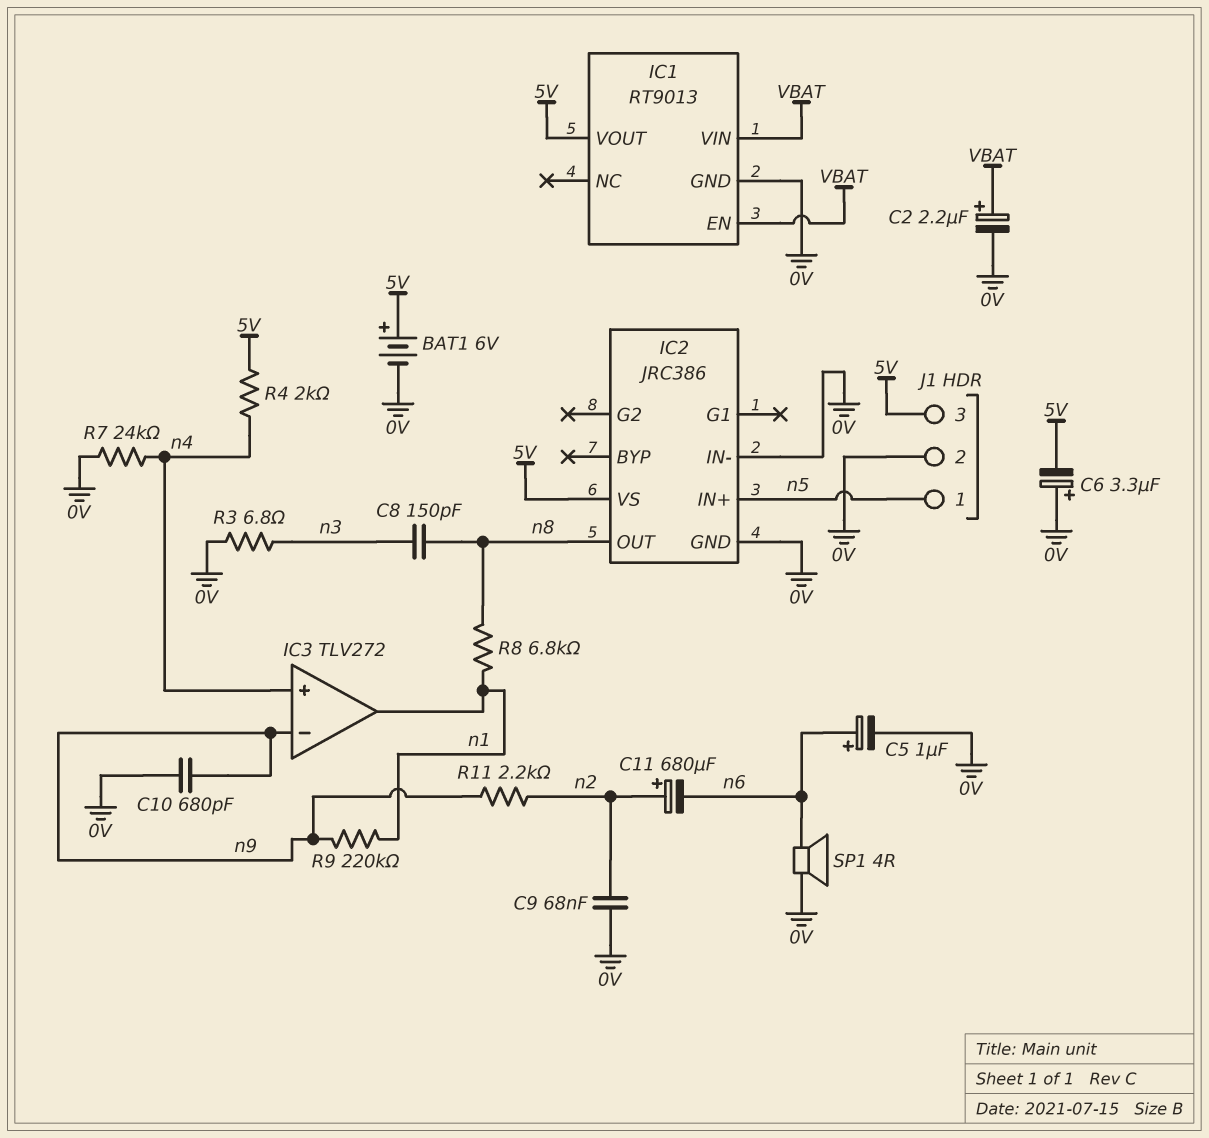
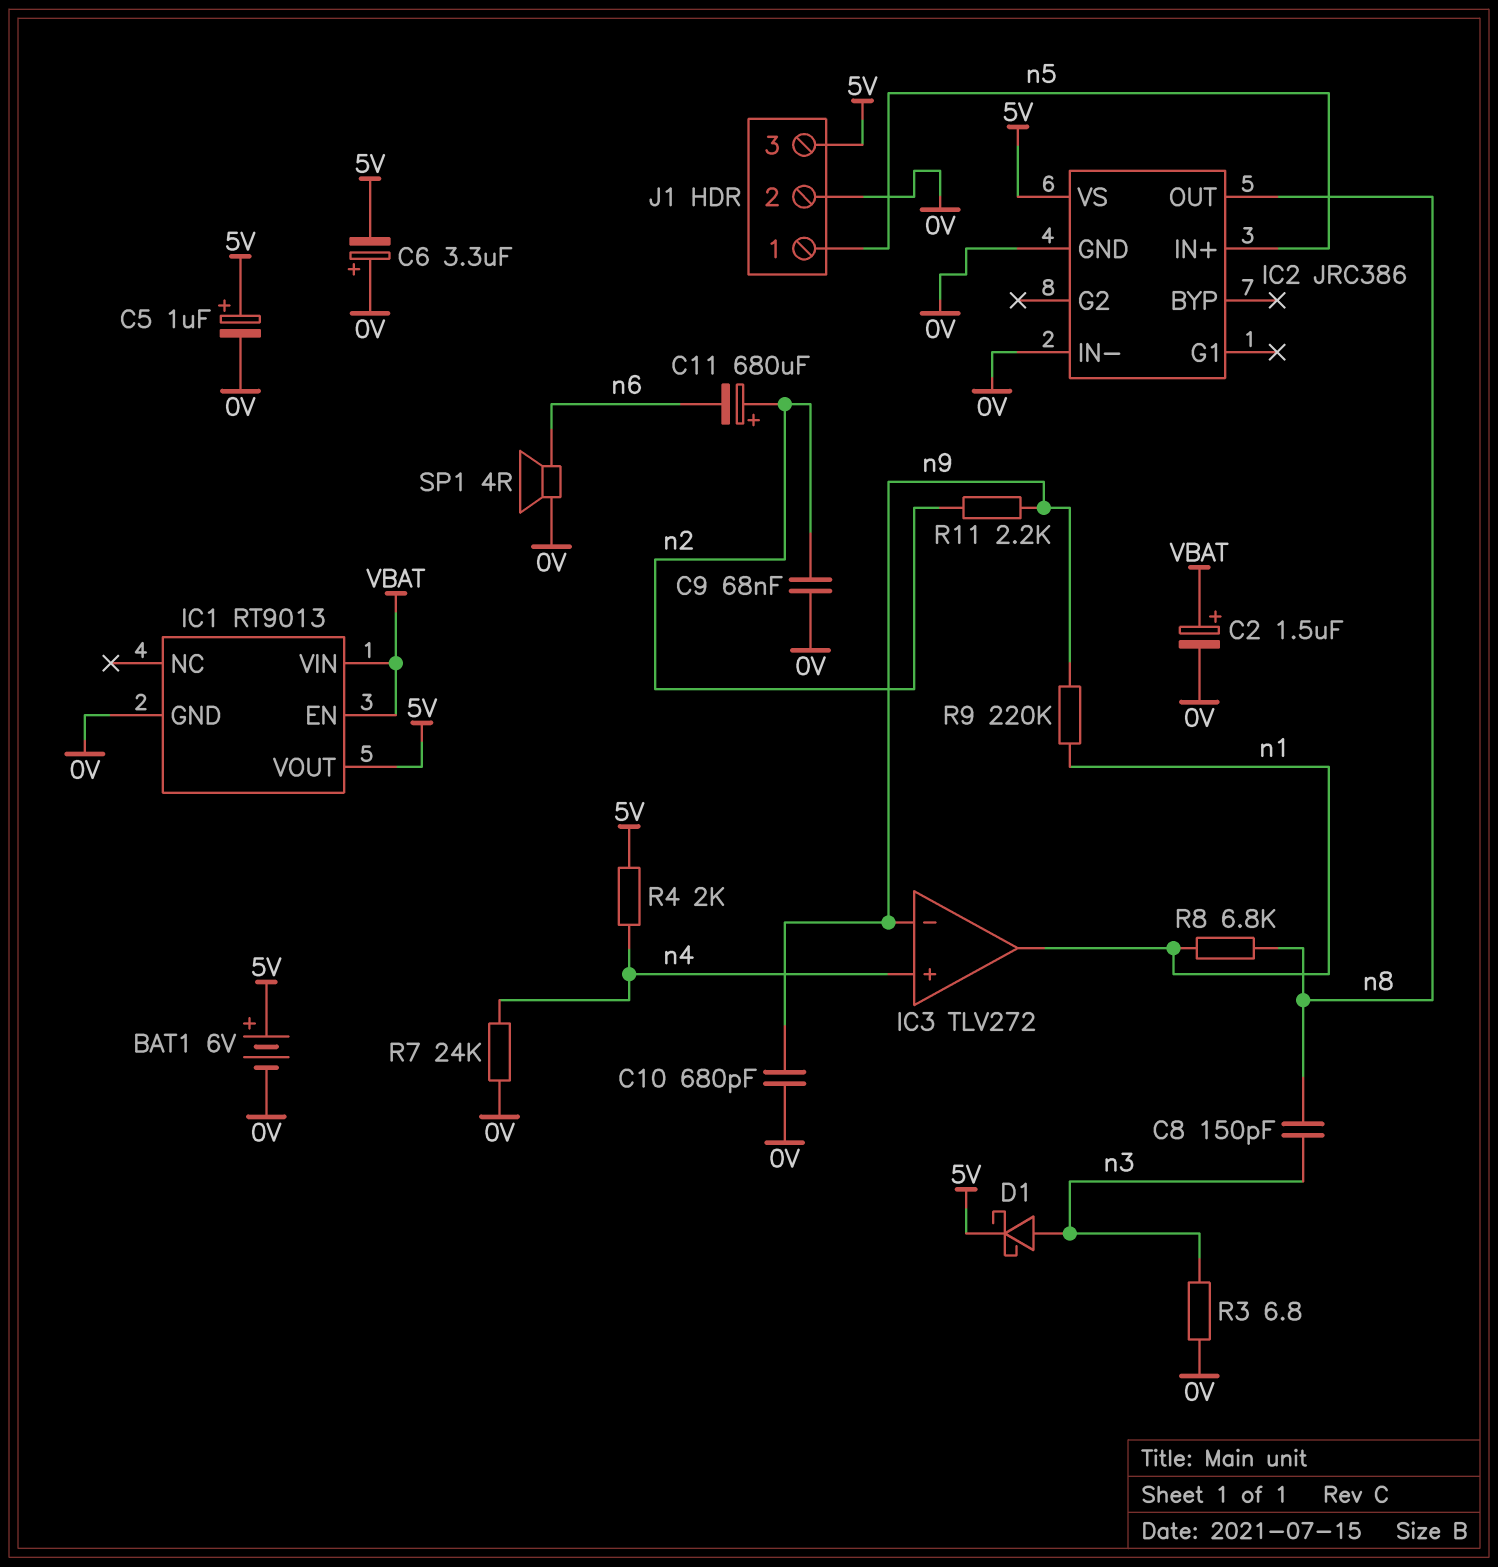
C2: 2.2uF (plus VBAT, minus 0V) -> 1.5uF (plus VBAT, minus 0V)
C5: 1uF (plus n6, minus 0V) -> 1uF (plus 5V, minus 0V)
D1: none -> schottky (A n3, K 5V)

